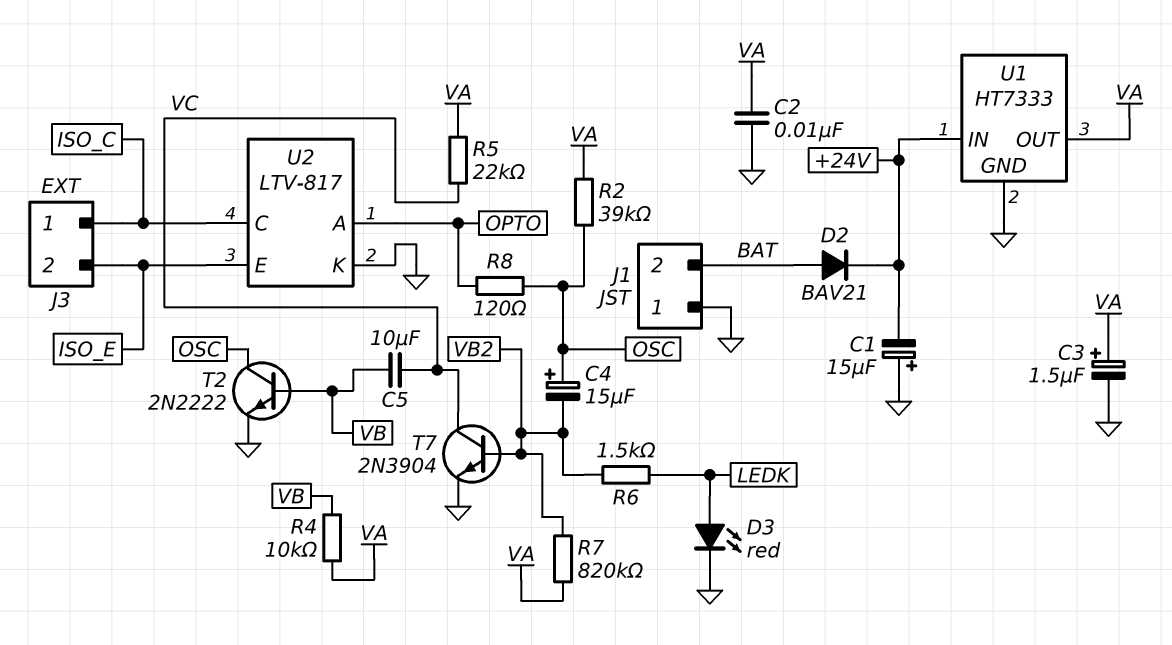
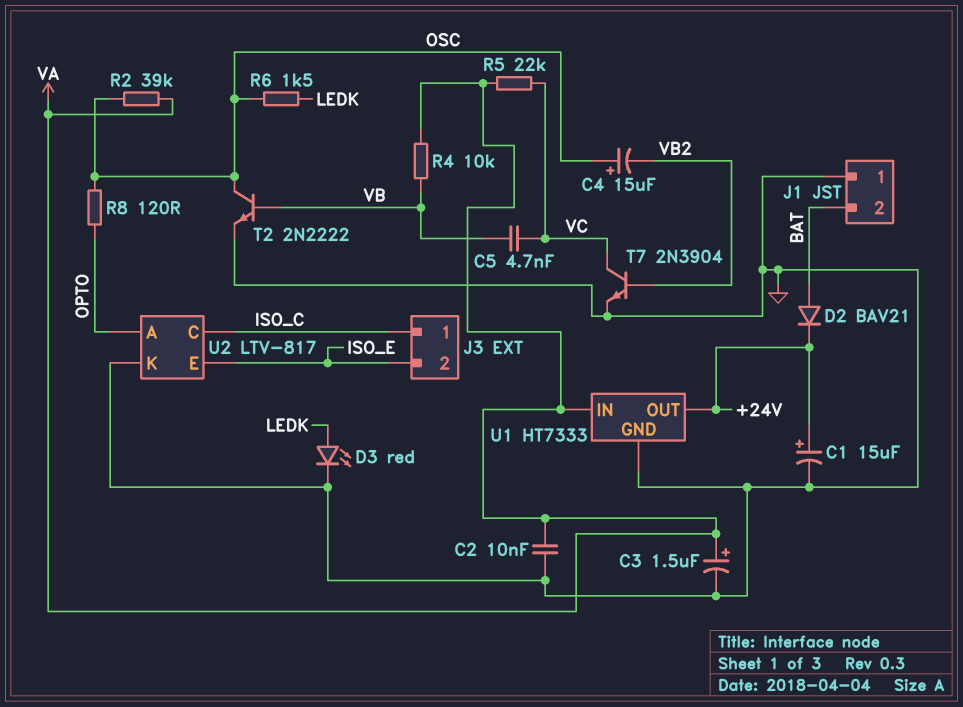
C1: 15uF (plus GND, minus +24V) -> 15uF (plus +24V, minus GND)
C5: 10uF (VB, VC) -> 4.7nF (VB, VC)
R6: 1.5k (LEDK, VB2) -> 1.5k (LEDK, OSC)
R7: 820k (VA, VB2) -> none
U1 pin IN: +24V -> VA
U1 pin OUT: VA -> +24V

